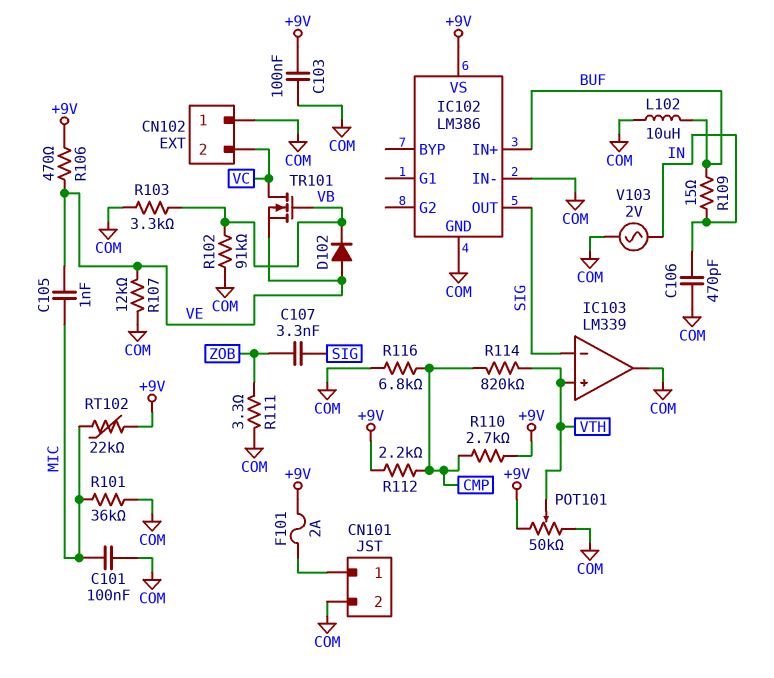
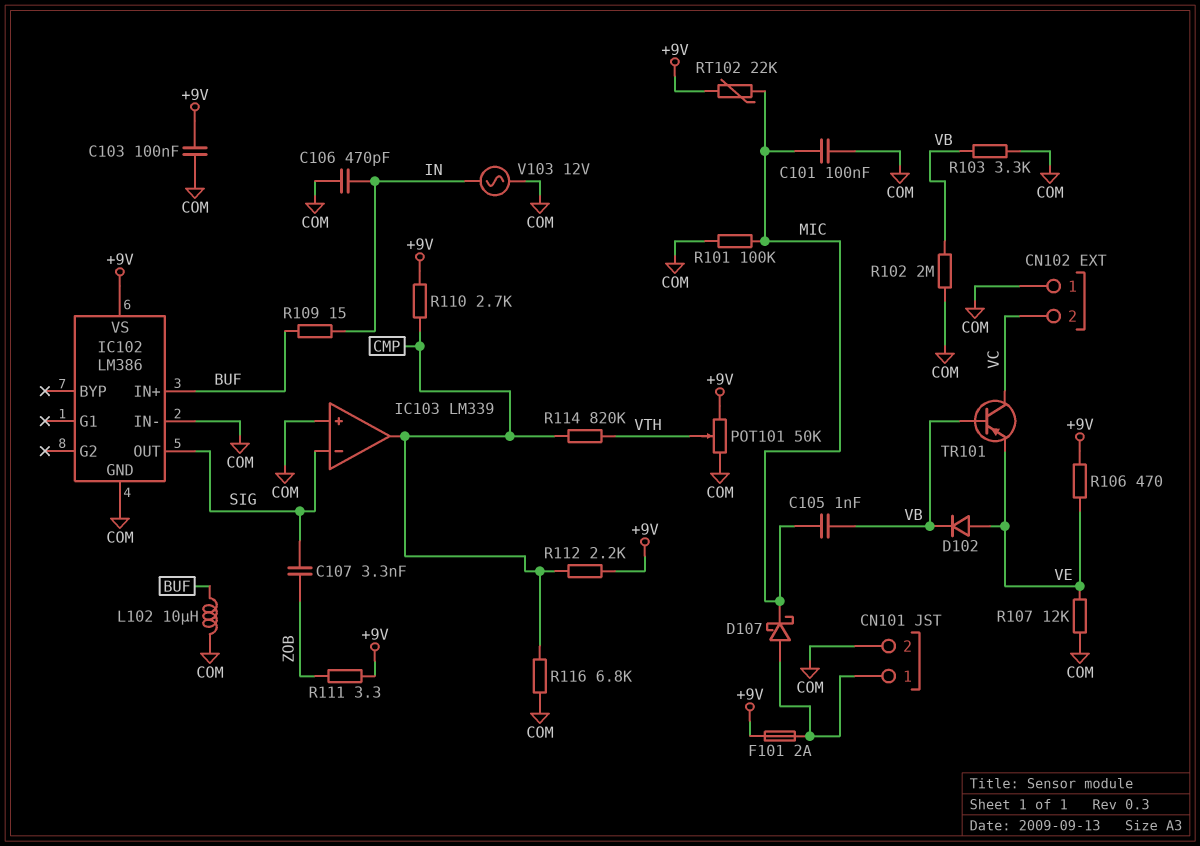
C105: 1nF (MIC, VE) -> 1nF (MIC, VB)
D107: none -> schottky (A CN101/1, K MIC)
IC103 pin in+: VTH -> COM
IC103 pin out: COM -> CMP
R101: 36k (COM, MIC) -> 100k (COM, MIC)
R102: 91k (COM, VB) -> 2M (COM, VB)
R111: 3.3 (COM, ZOB) -> 3.3 (+9V, ZOB)
TR101: NMOS (G VB, D VC, S VE) -> PNP (B VB, C VC, E VE)
V103: AC 2V (COM, IN) -> AC 12V (COM, IN)

